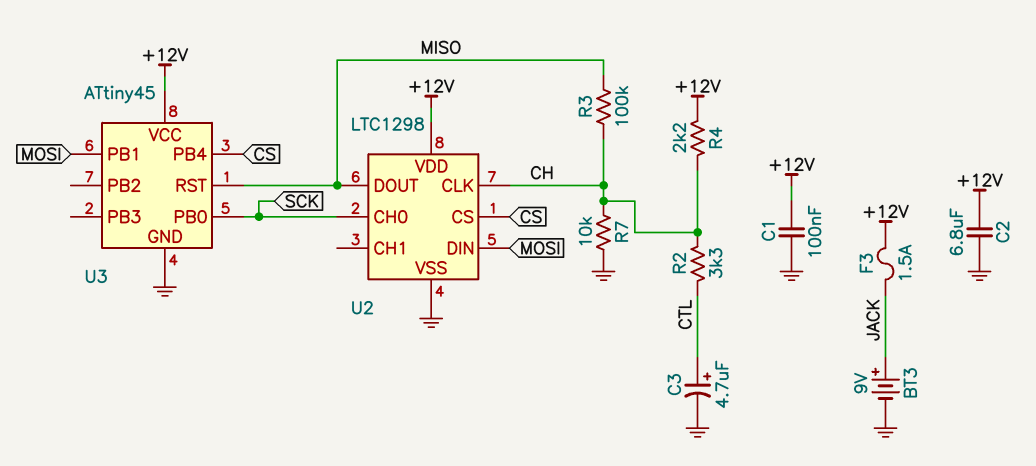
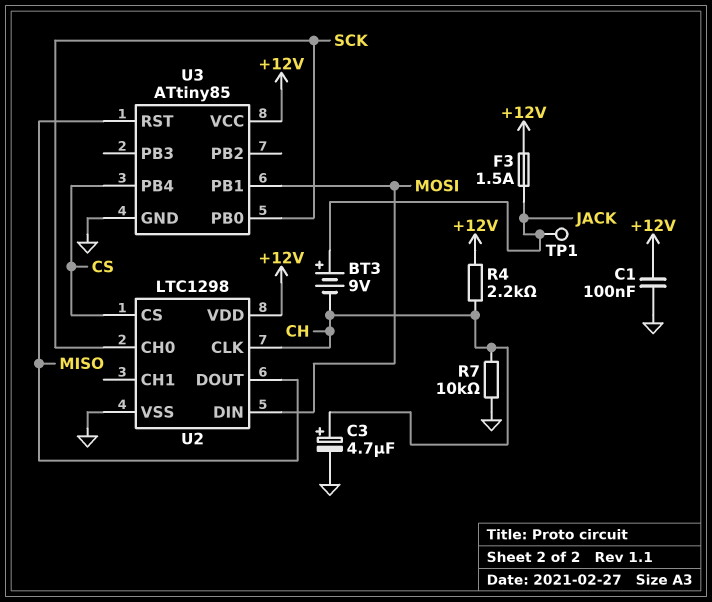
BT3: 9V (plus JACK, minus GND) -> 9V (plus JACK, minus CH)
C2: 6.8uF (+12V, GND) -> none
C3: 4.7uF (plus CTL, minus GND) -> 4.7uF (plus CH, minus GND)
R2: 3.3k (CH, CTL) -> none
R3: 100k (CH, MISO) -> none
TP1: none -> test point (JACK)
U3: ATtiny45 -> ATtiny85

